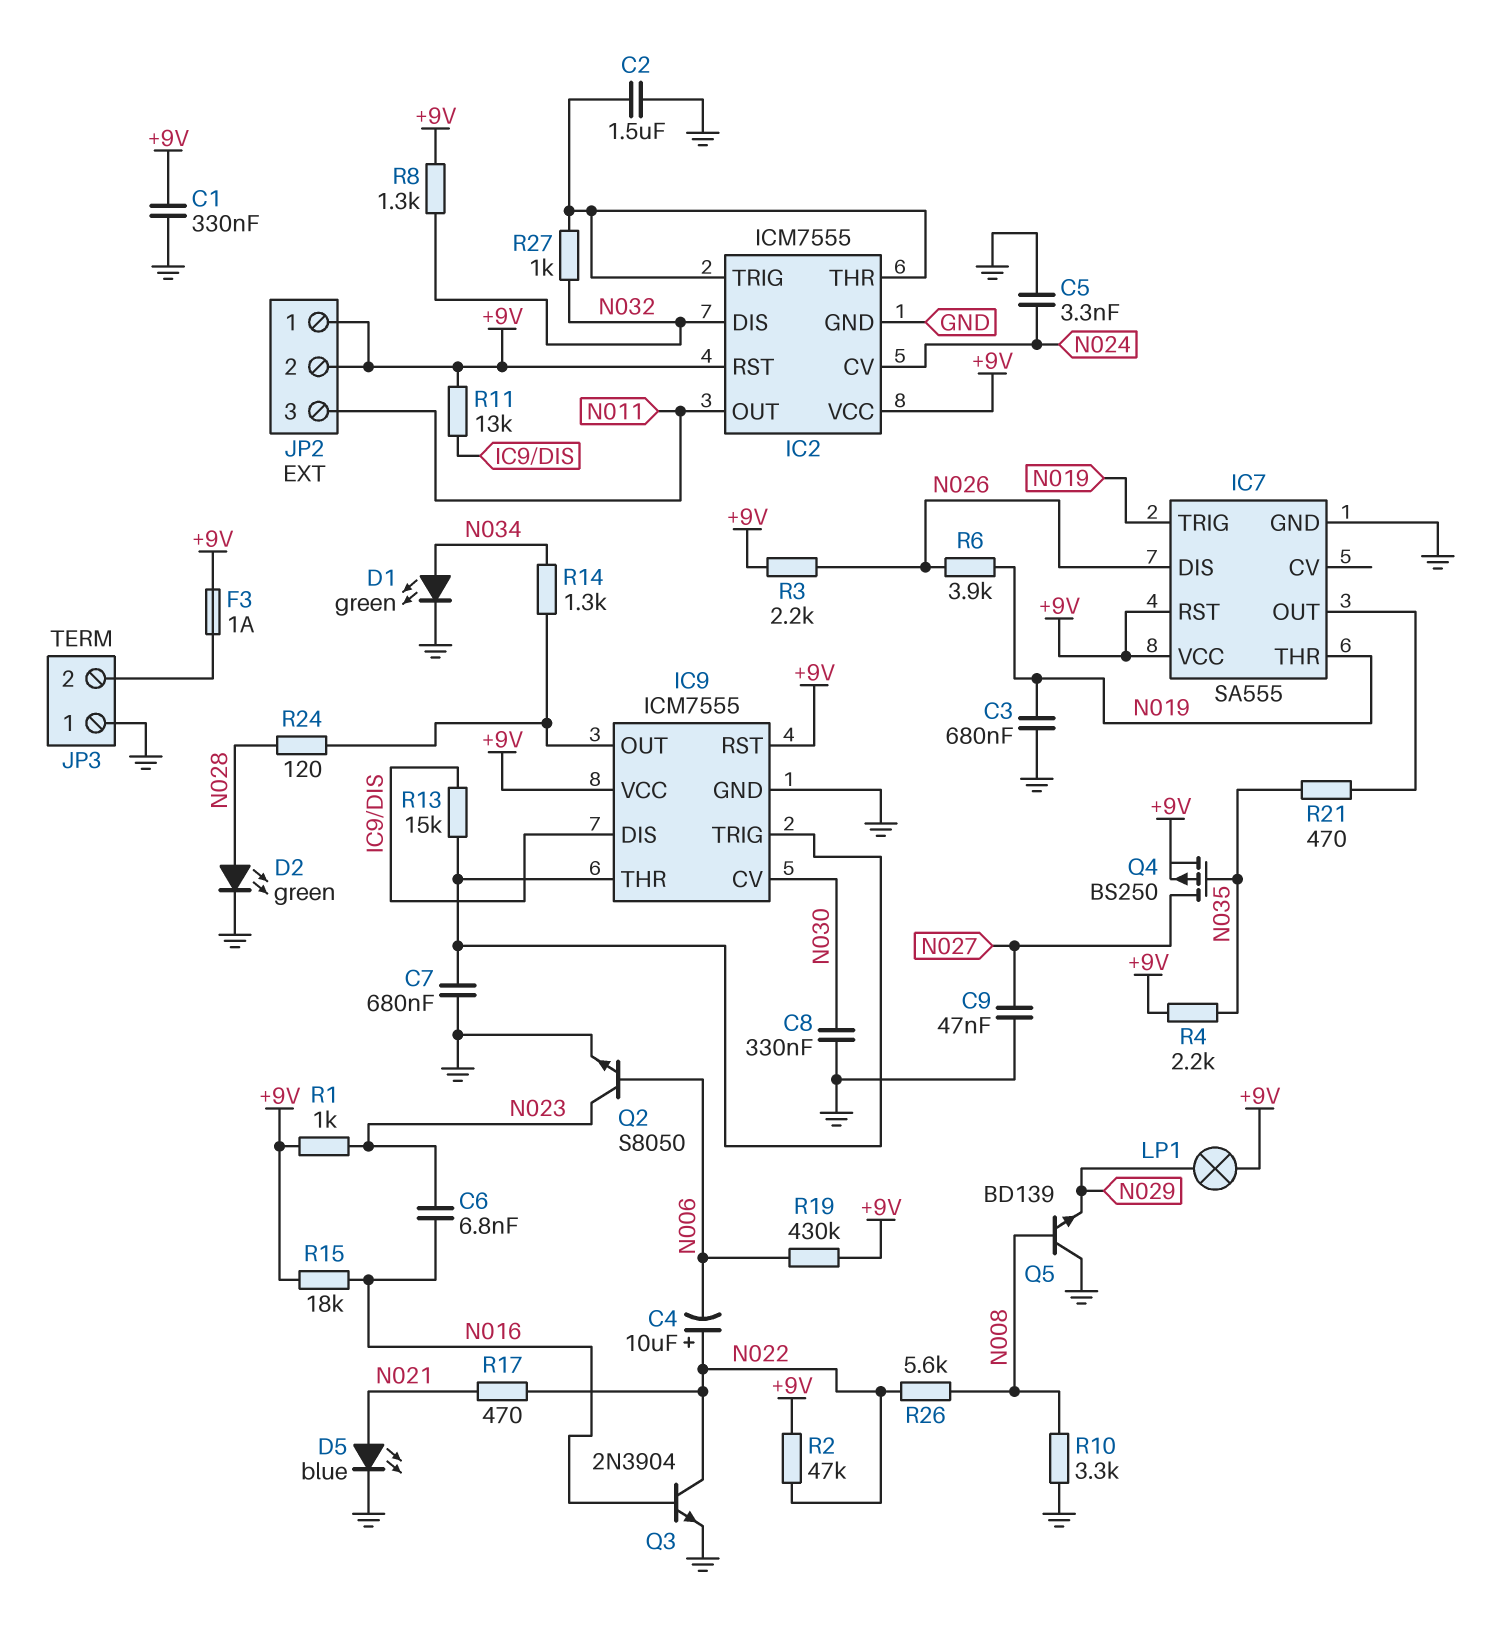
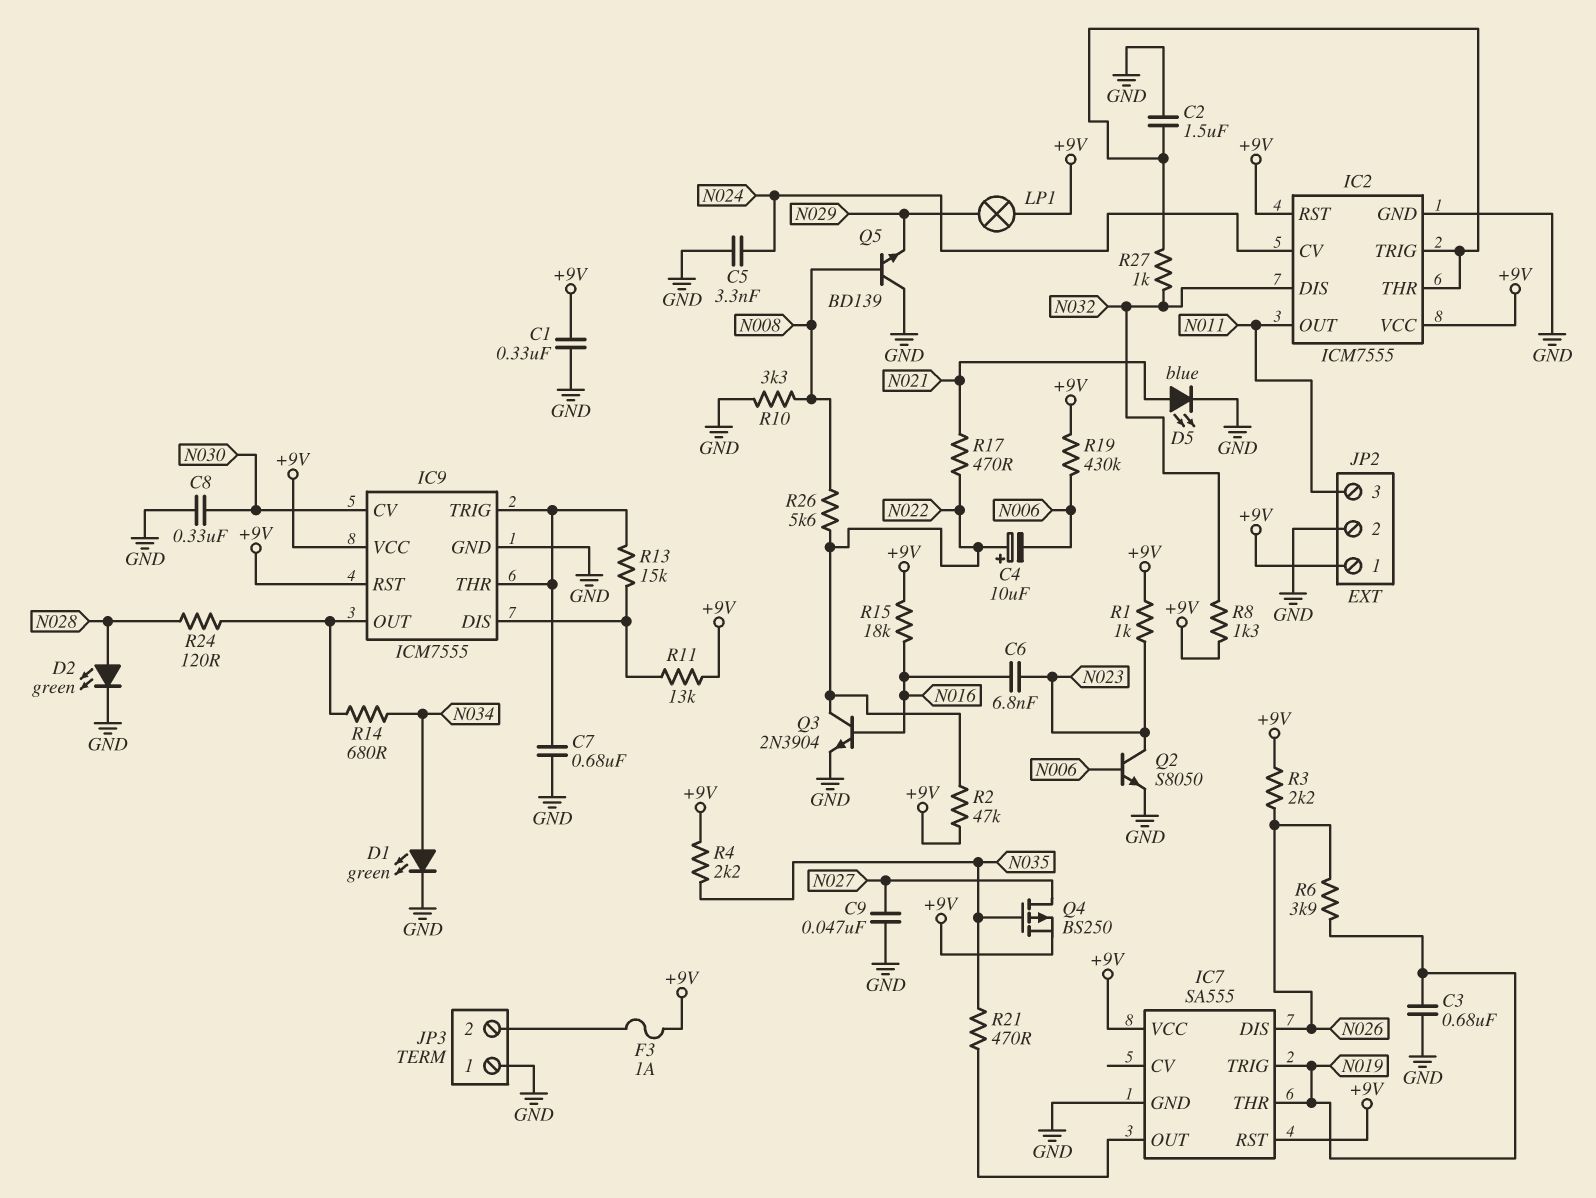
JP2 pin 2: +9V -> GND
R14: 1.3k (IC9/OUT, N034) -> 680 (IC9/OUT, N034)

